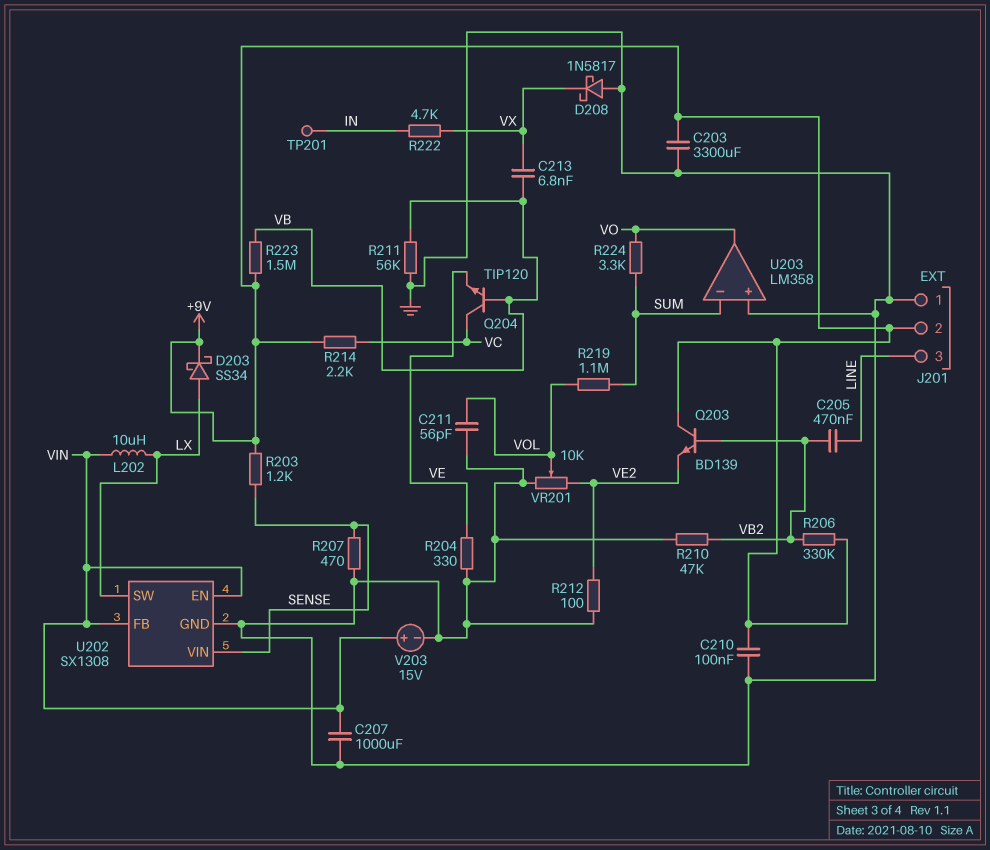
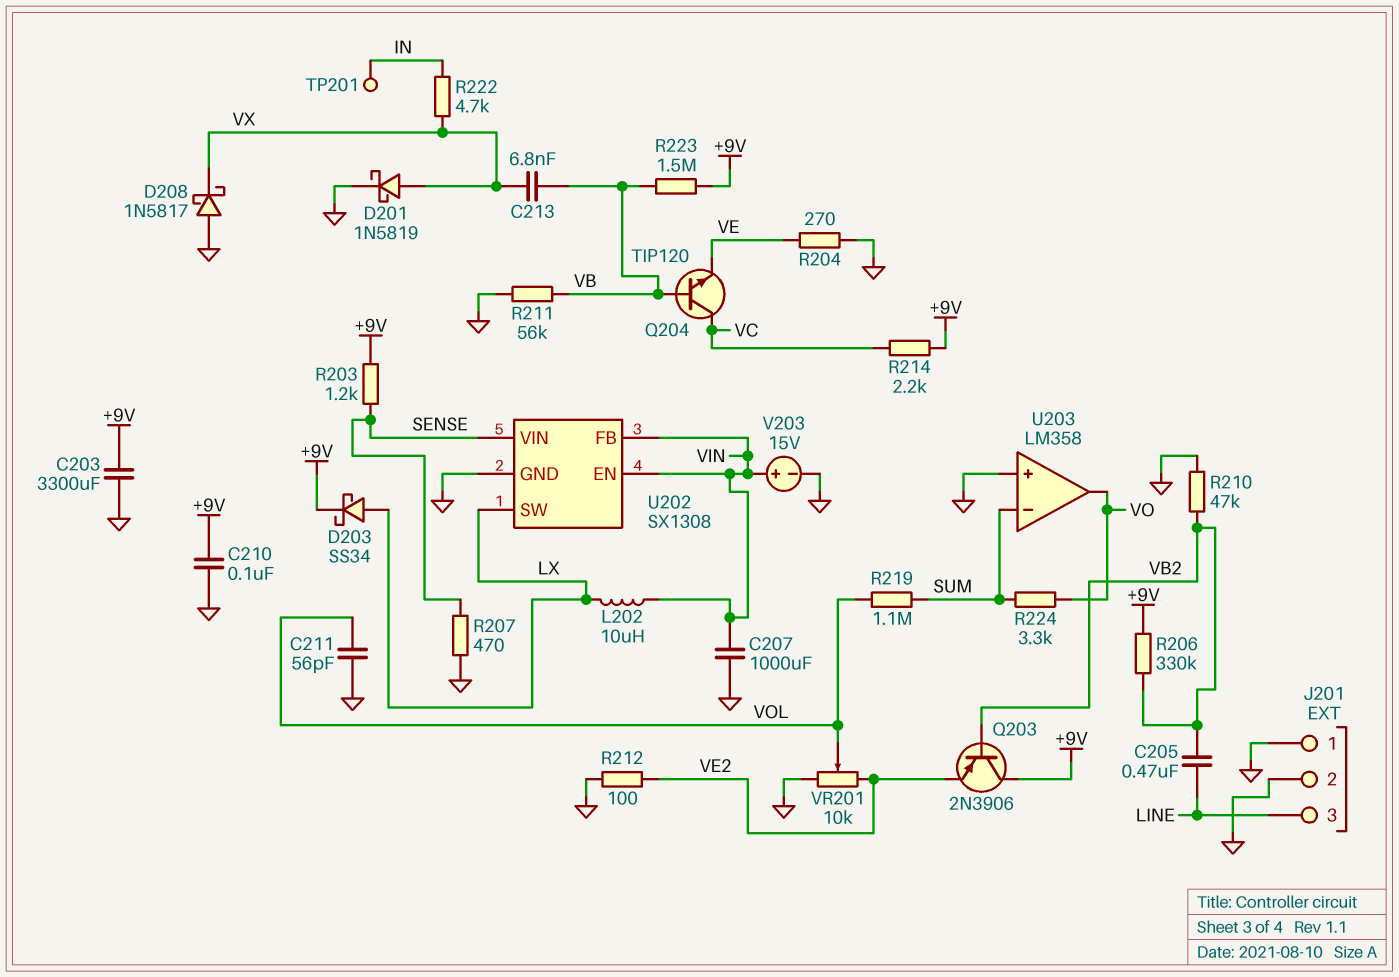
D201: none -> schottky 1N5819 (A VX, K GND)
J201 pin 2: +9V -> GND
Q203: NPN BD139 (B VB2, C +9V, E VE2) -> PNP 2N3906 (B VB2, C +9V, E VE2)
R204: 330 (GND, VE) -> 270 (GND, VE)

